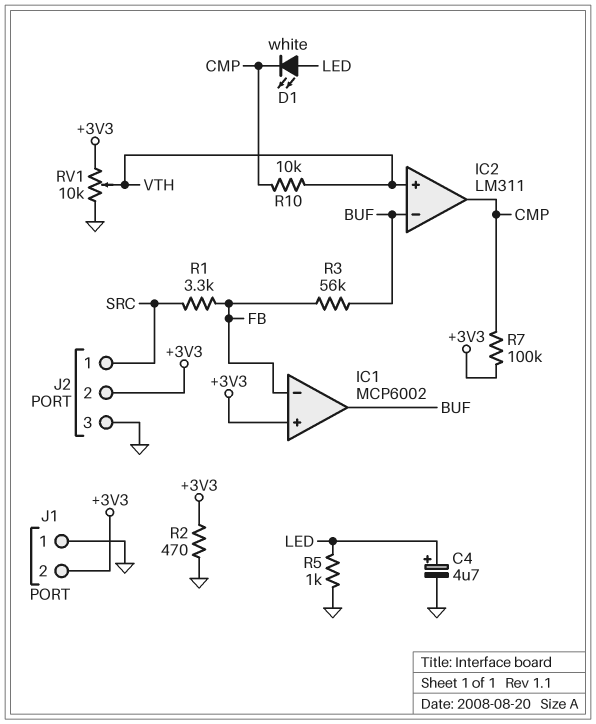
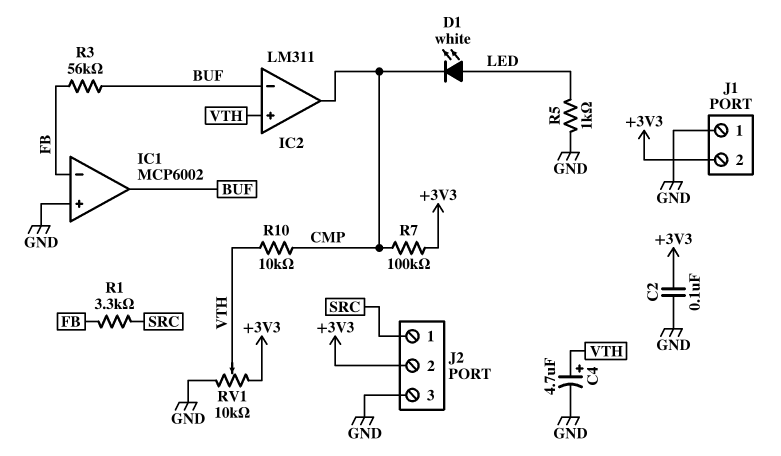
C2: none -> 100nF (+3V3, GND)
C4: 4.7uF (plus LED, minus GND) -> 4.7uF (plus VTH, minus GND)
IC1 pin in+: +3V3 -> GND
R2: 470 (+3V3, GND) -> none

